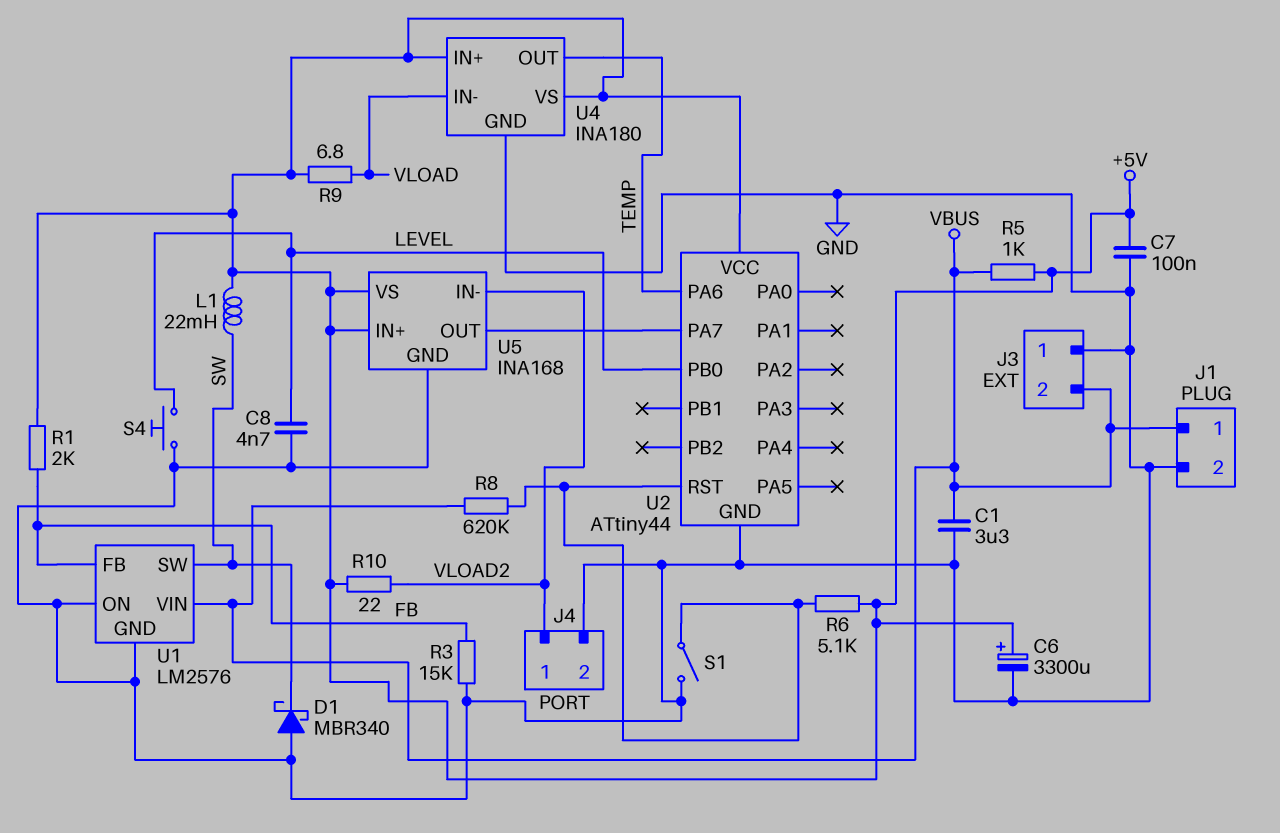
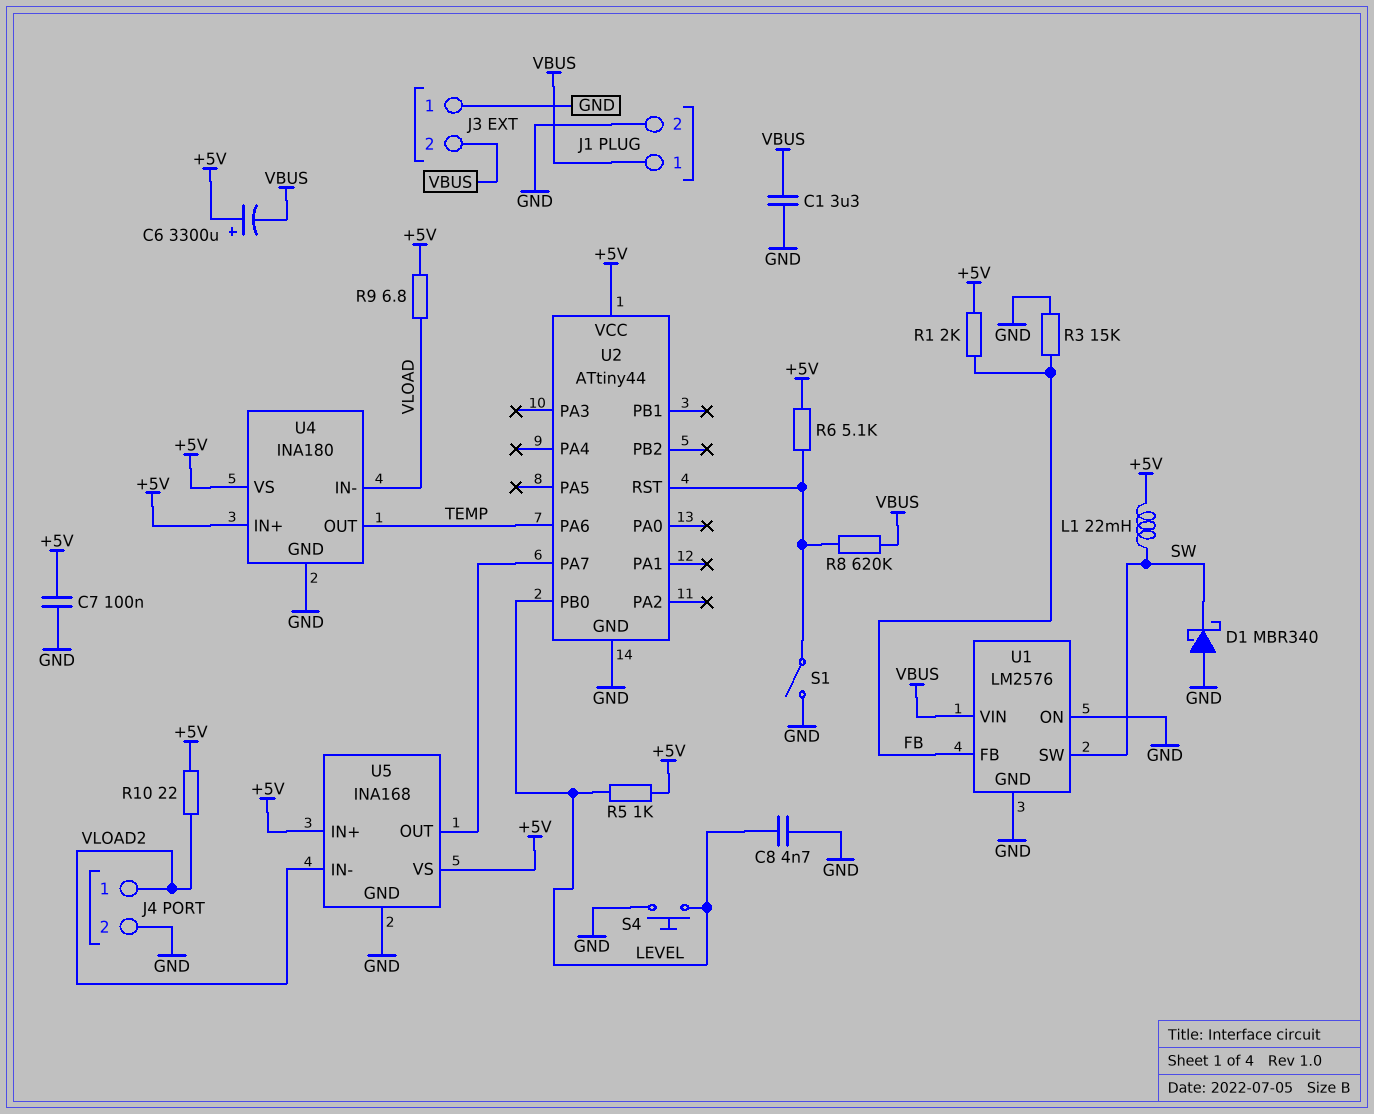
C6: 3300uF (plus +5V, minus GND) -> 3300uF (plus +5V, minus VBUS)
R5: 1k (+5V, VBUS) -> 1k (+5V, LEVEL)

